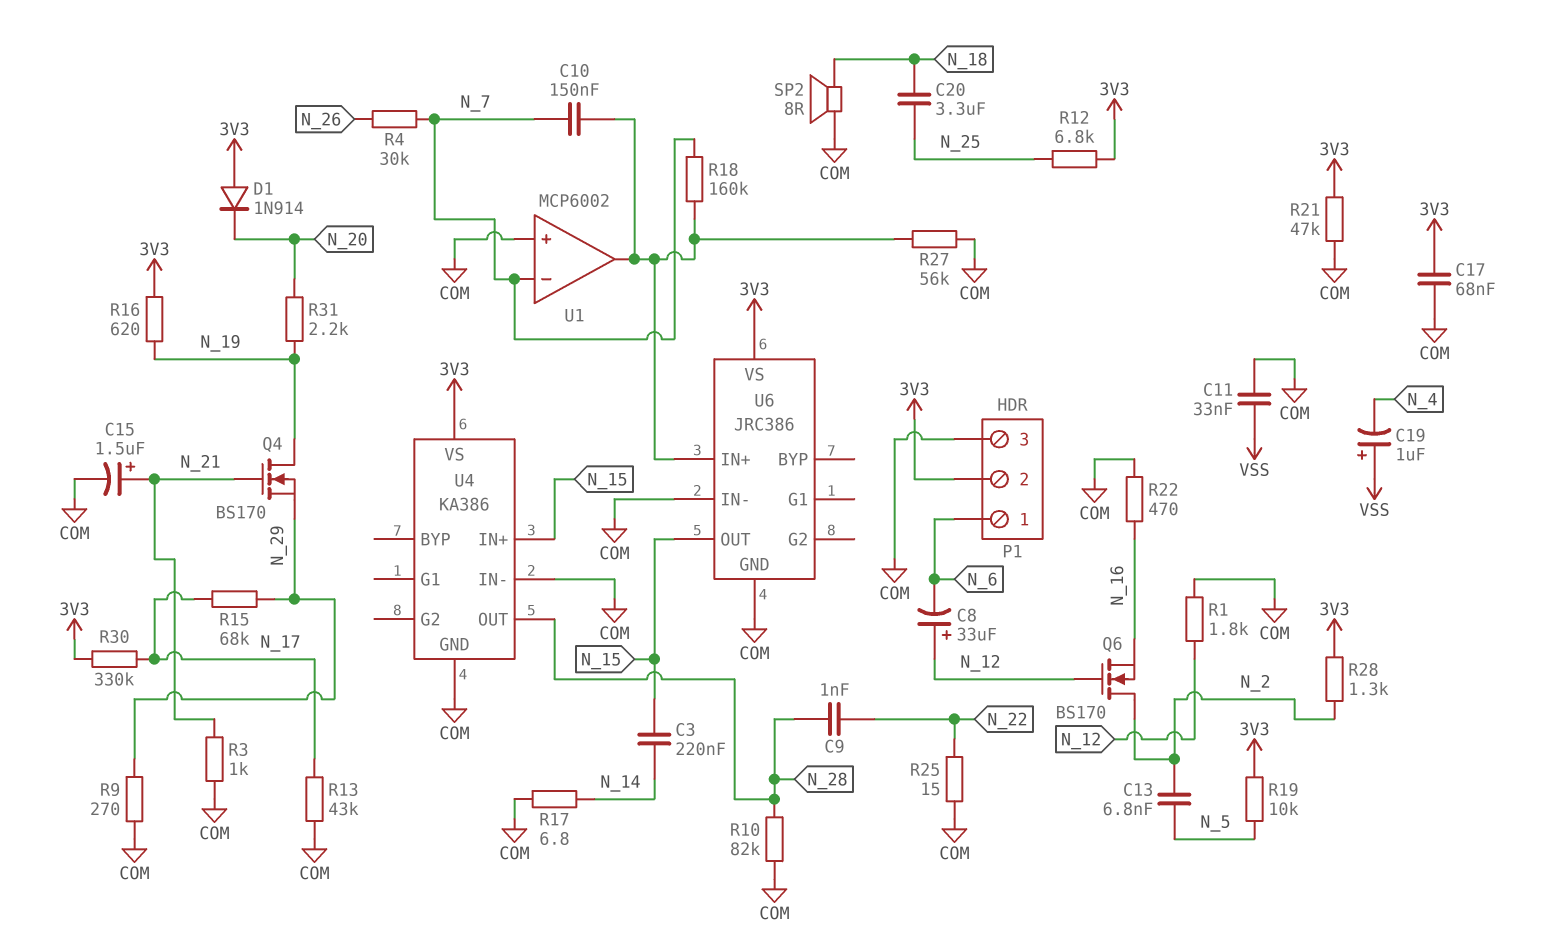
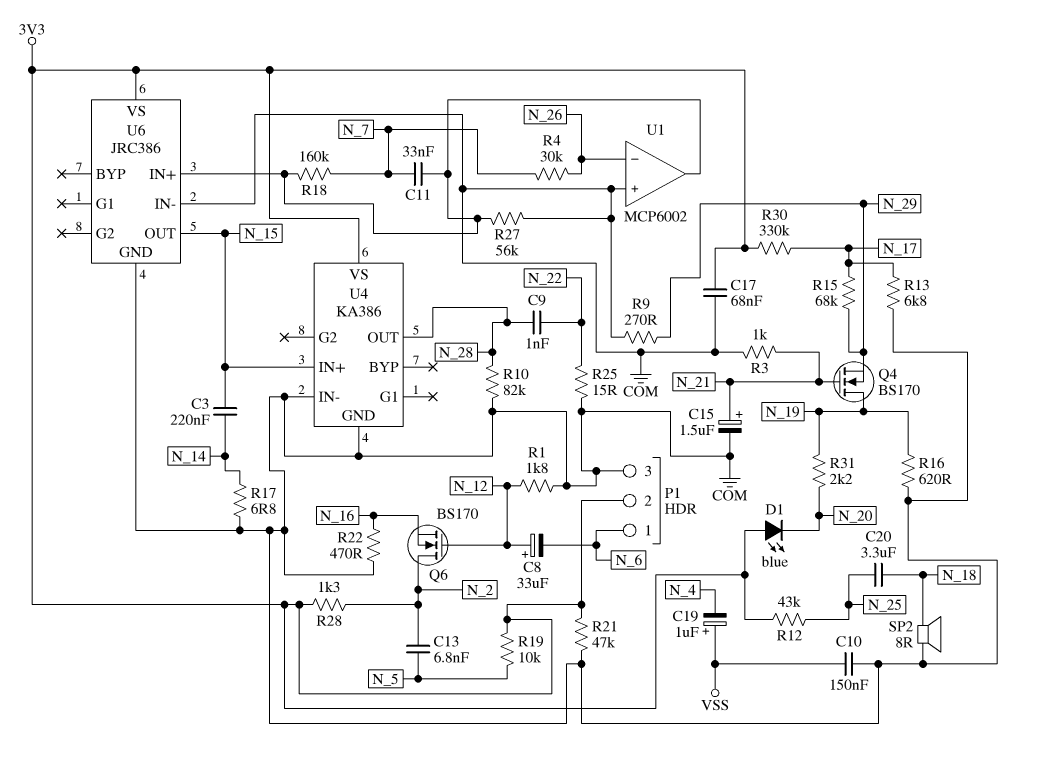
C10: 150nF (N_7, U1/out) -> 150nF (COM, VSS)
C11: 33nF (COM, VSS) -> 33nF (N_7, U1/out)
D1: diode 1N914 (A 3V3, K N_20) -> LED blue (A 3V3, K N_20)
R12: 6.8k (3V3, N_25) -> 43k (3V3, N_25)
R13: 43k (COM, N_17) -> 6.8k (COM, N_17)
R16: 620 (3V3, N_19) -> 620 (COM, N_19)
U1 pin in-: N_7 -> N_26

